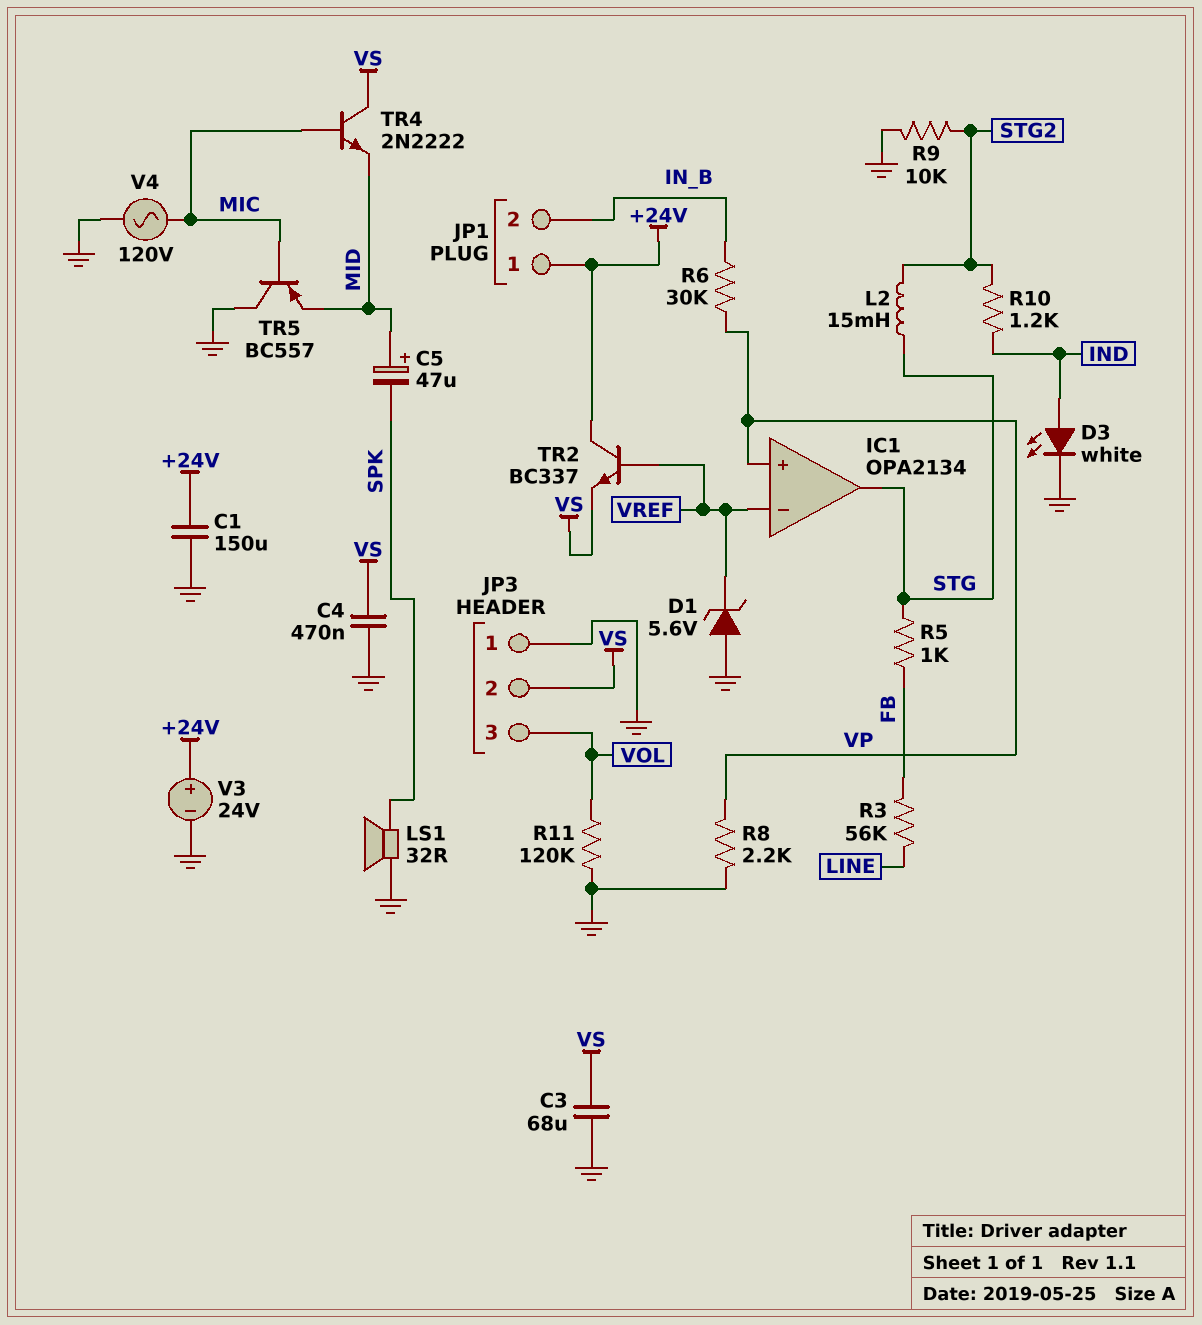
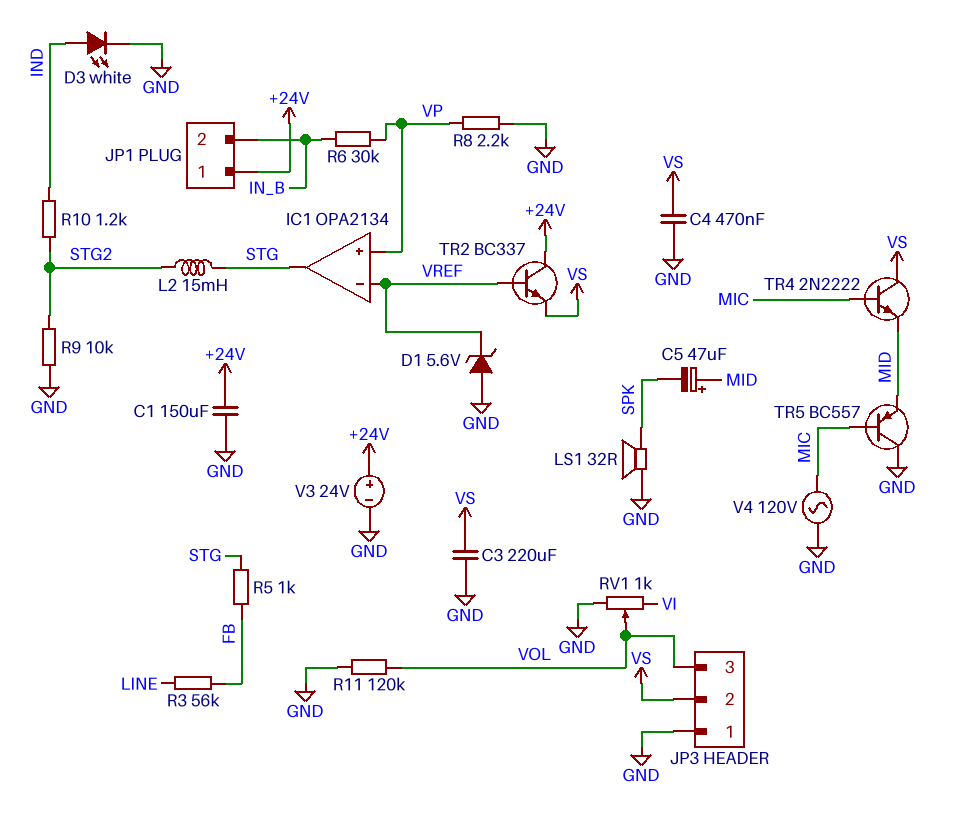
C3: 68uF (GND, VS) -> 220uF (GND, VS)
RV1: none -> 1k (GND, VI, wiper VOL)

